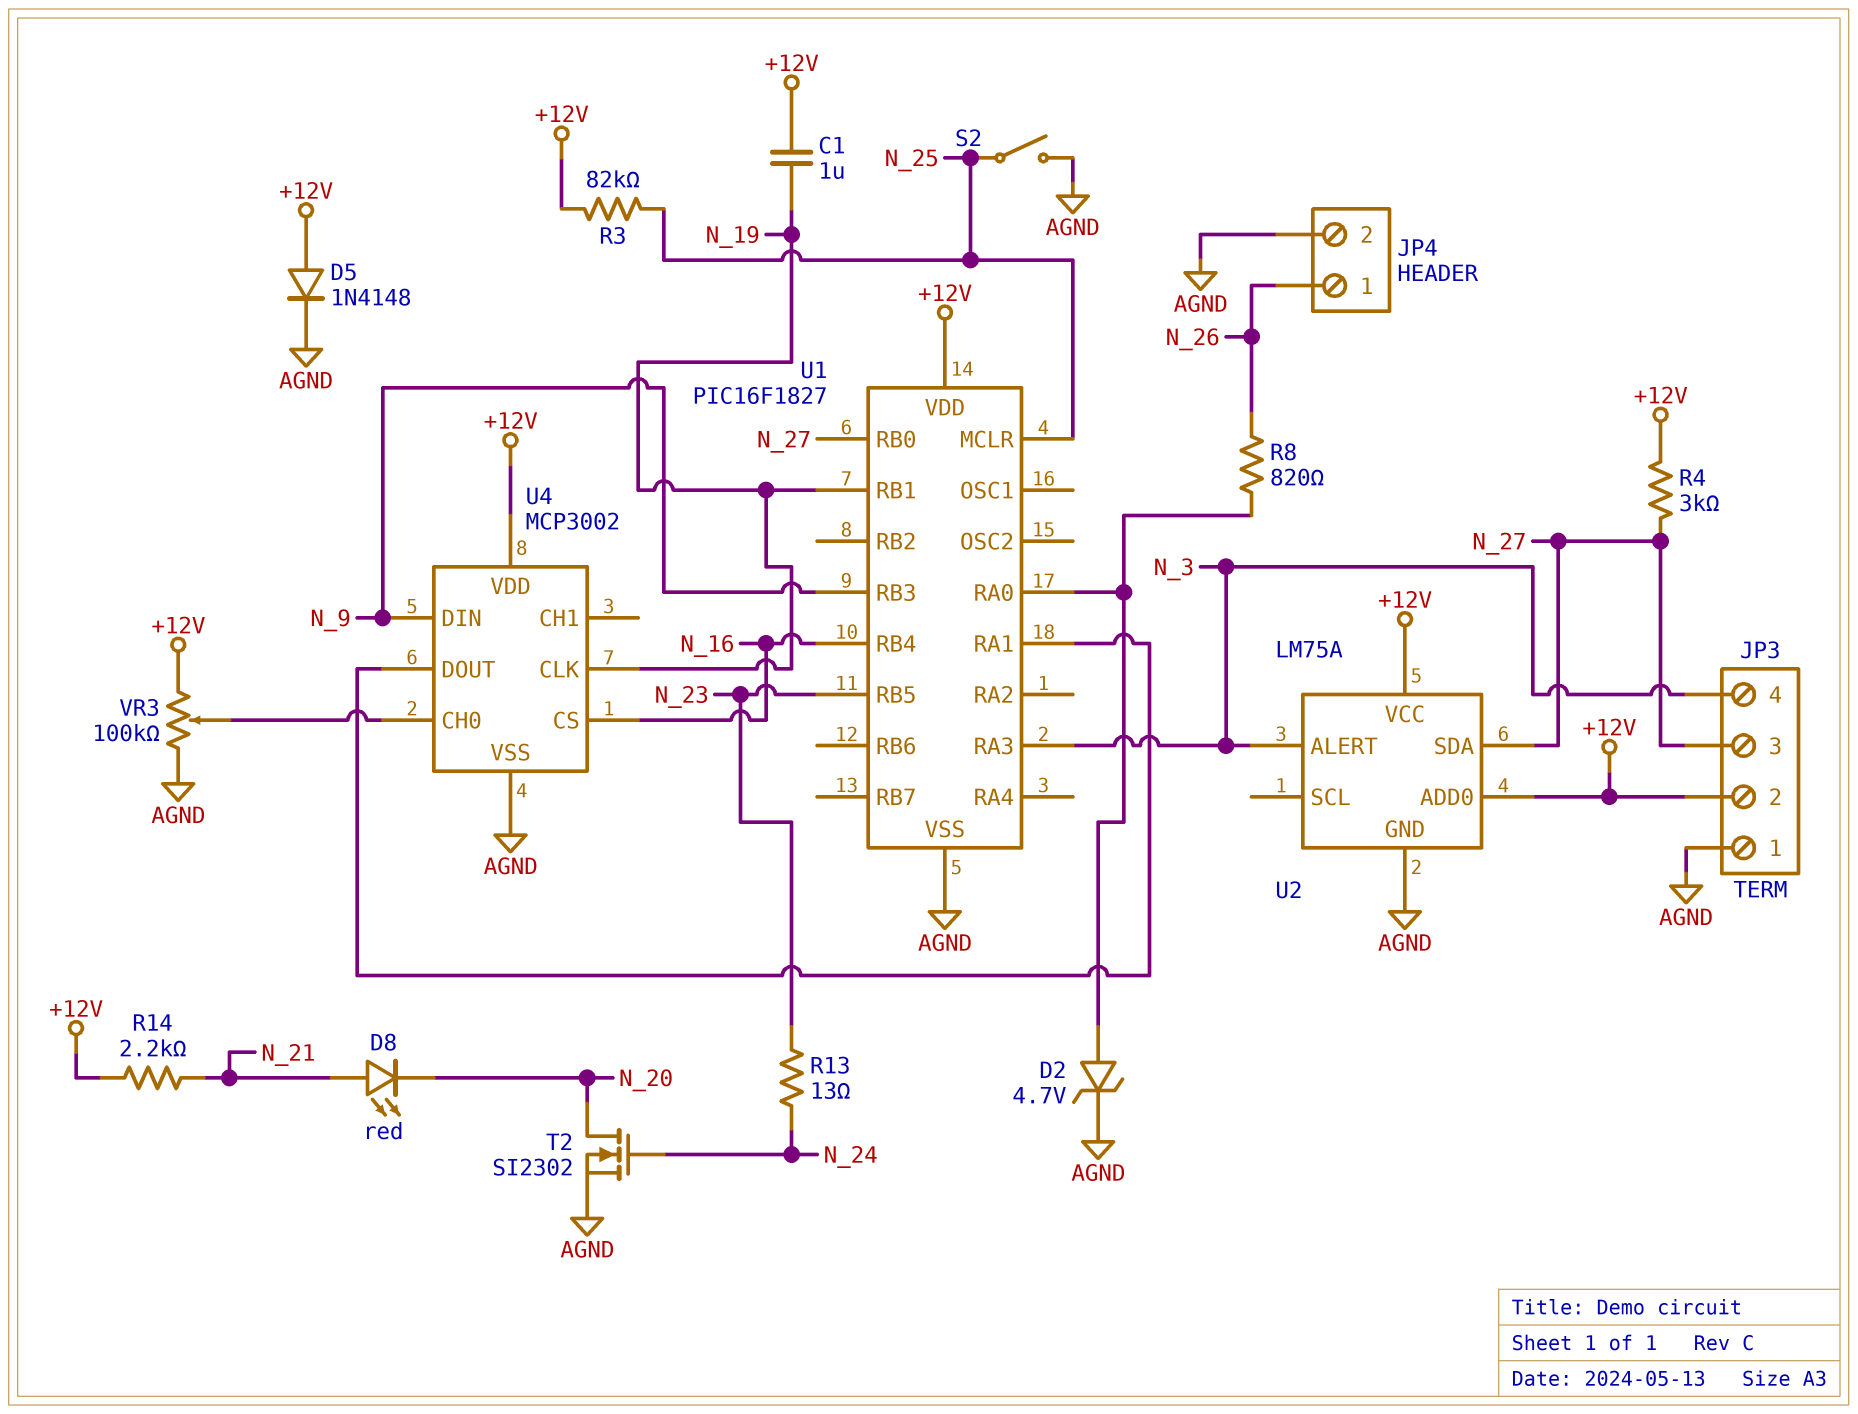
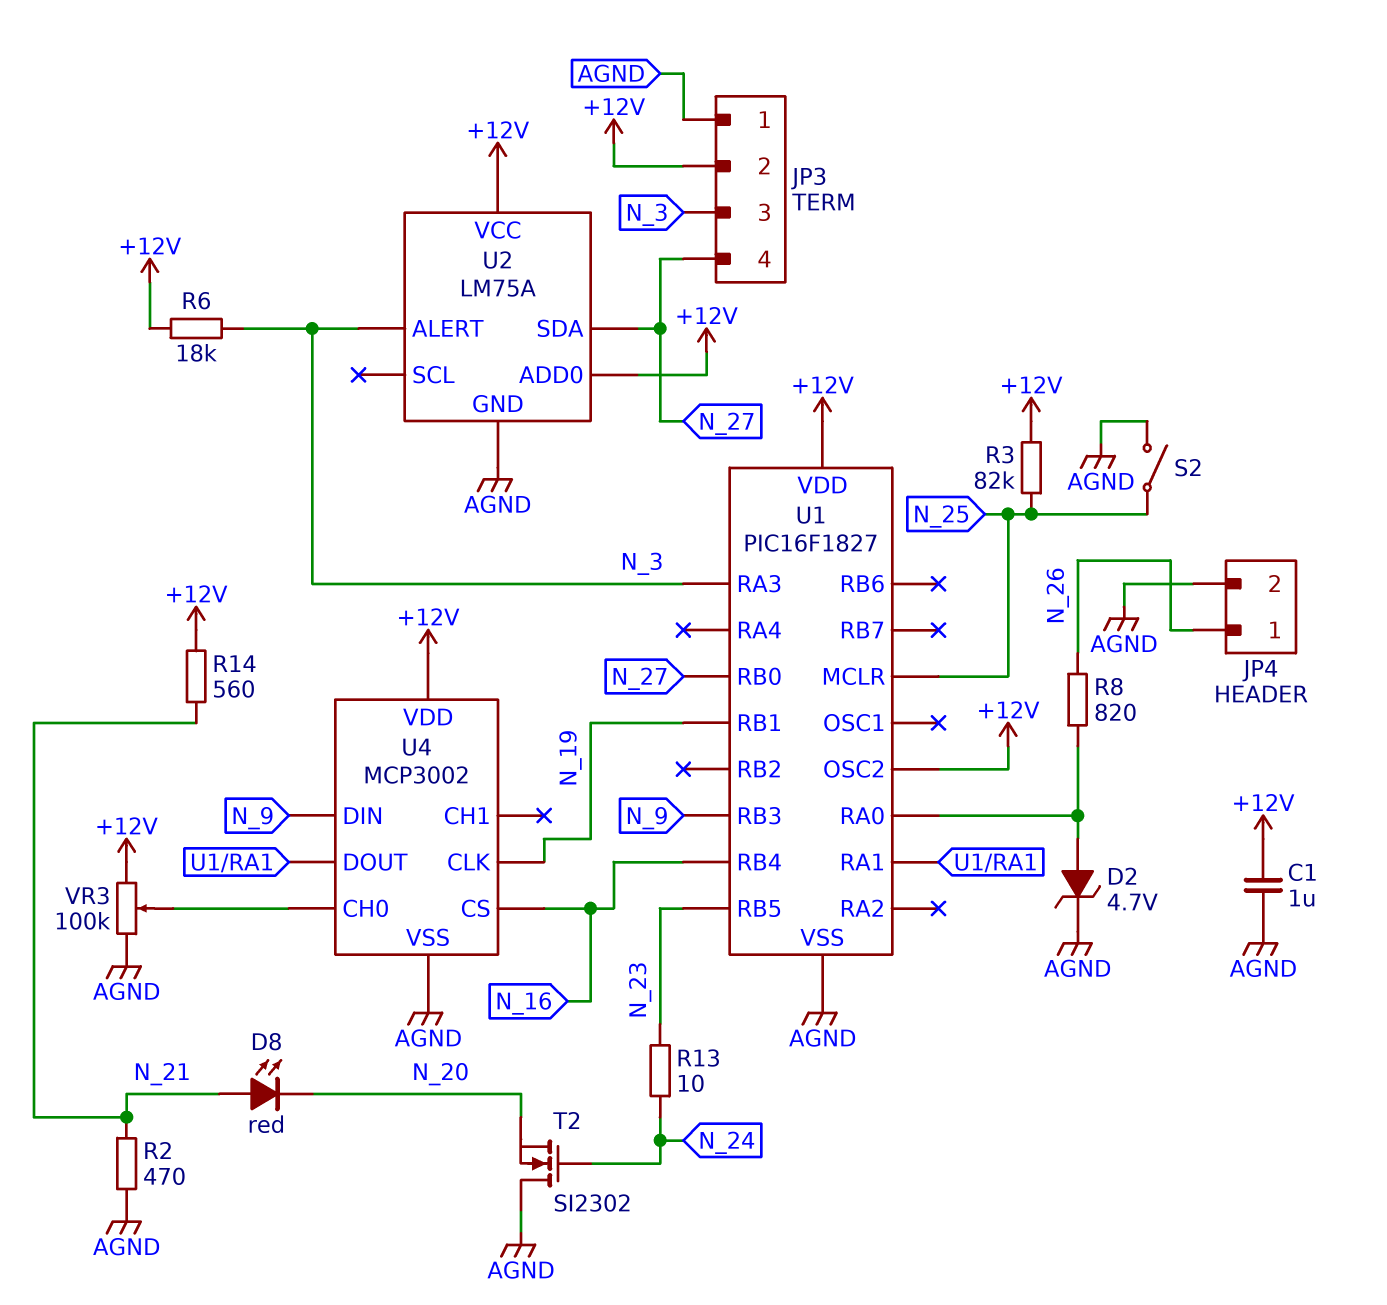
C1: 1uF (+12V, N_19) -> 1uF (+12V, AGND)
D5: diode 1N4148 (A +12V, K AGND) -> none
JP3 pin 3: N_27 -> N_3
JP3 pin 4: N_3 -> N_27
R2: none -> 470 (AGND, N_21)
R4: 3k (+12V, N_27) -> none
R6: none -> 18k (+12V, N_3)
R13: 13 (N_23, N_24) -> 10 (N_23, N_24)
R14: 2.2k (+12V, N_21) -> 560 (+12V, N_21)
T2: NMOS SI2302 (G N_24, D N_20, S AGND) -> NMOS SI2302 (G N_24, D AGND, S N_20)
U1 pin OSC2: none -> +12V

